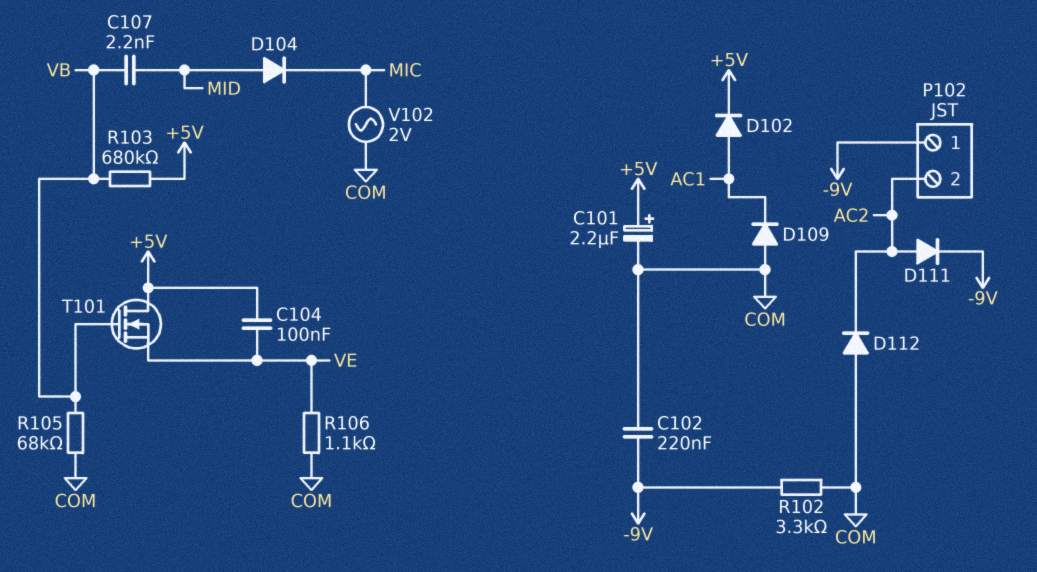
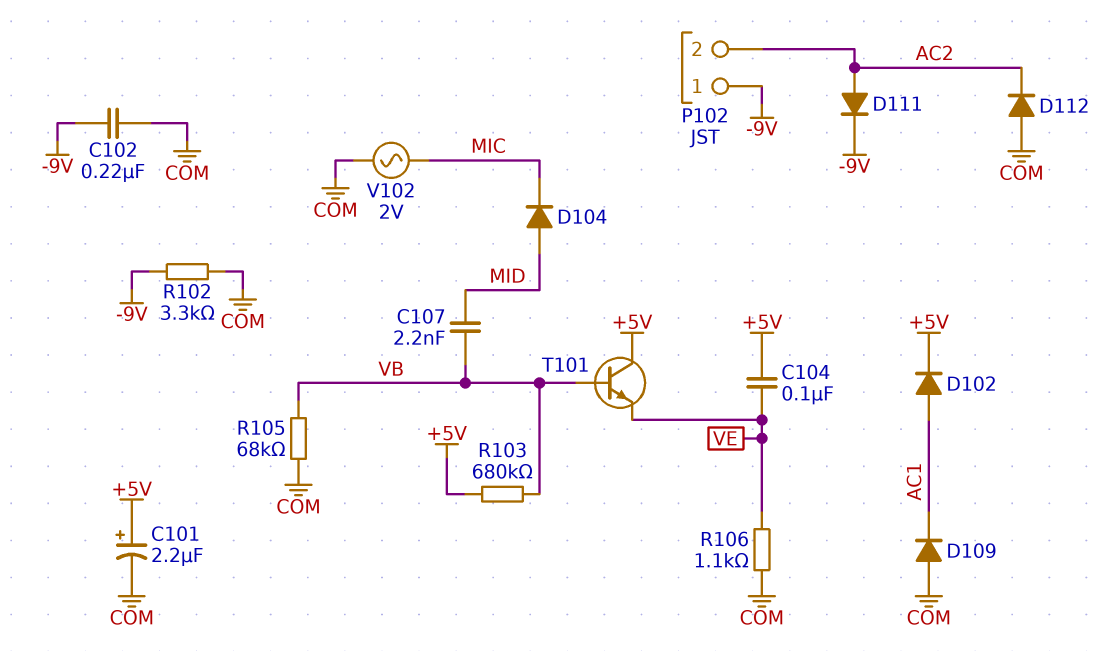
T101: NMOS (G VB, D +5V, S VE) -> NPN (B VB, C +5V, E VE)

